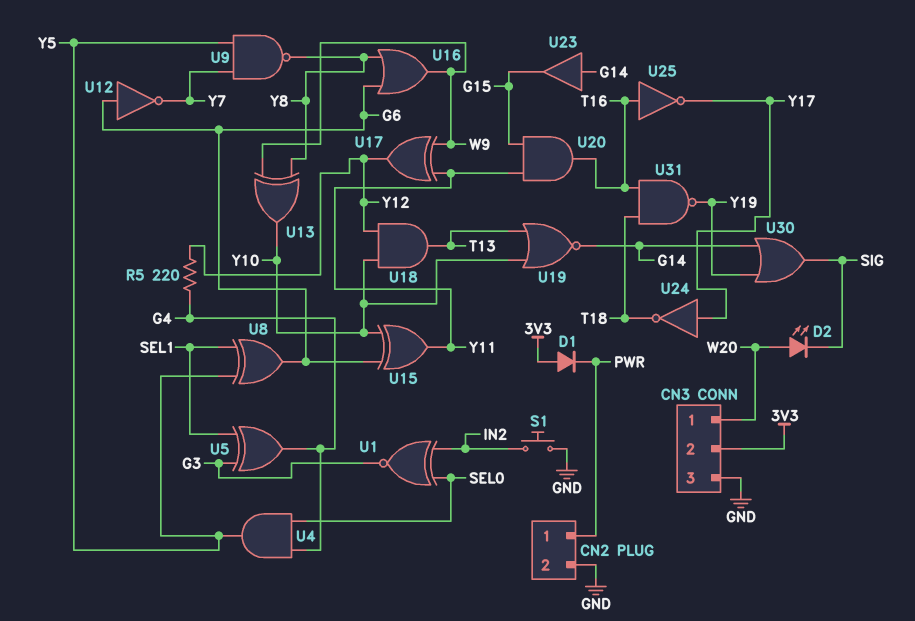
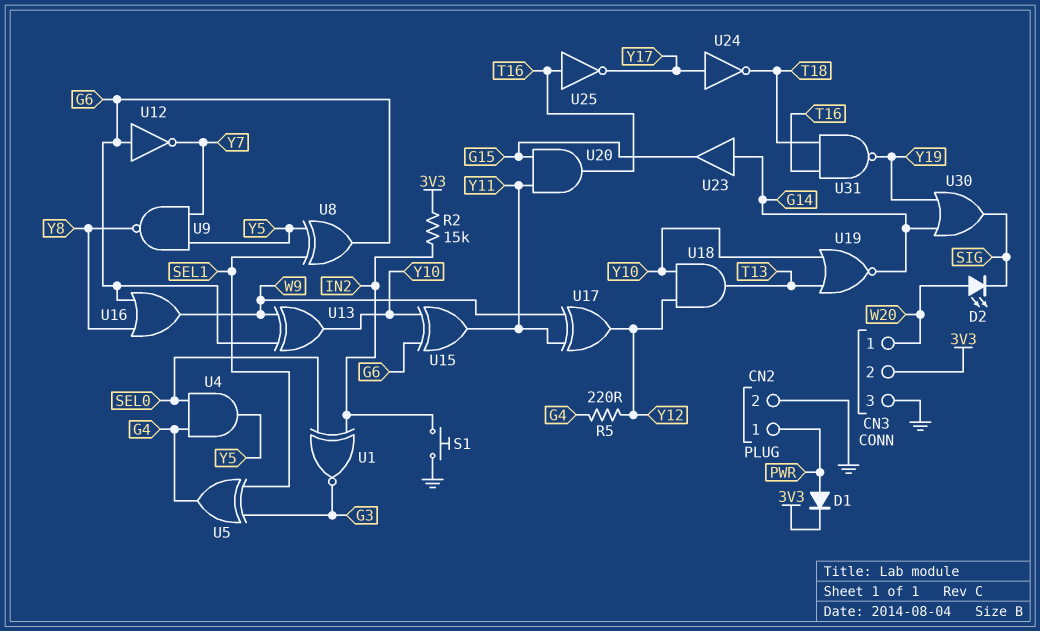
D1: diode (A 3V3, K PWR) -> diode (A PWR, K 3V3)
R2: none -> 15k (3V3, IN2)
U13: XOR (in W9, in Y8, out Y10) -> XOR (in G6, in W9, out Y10)

